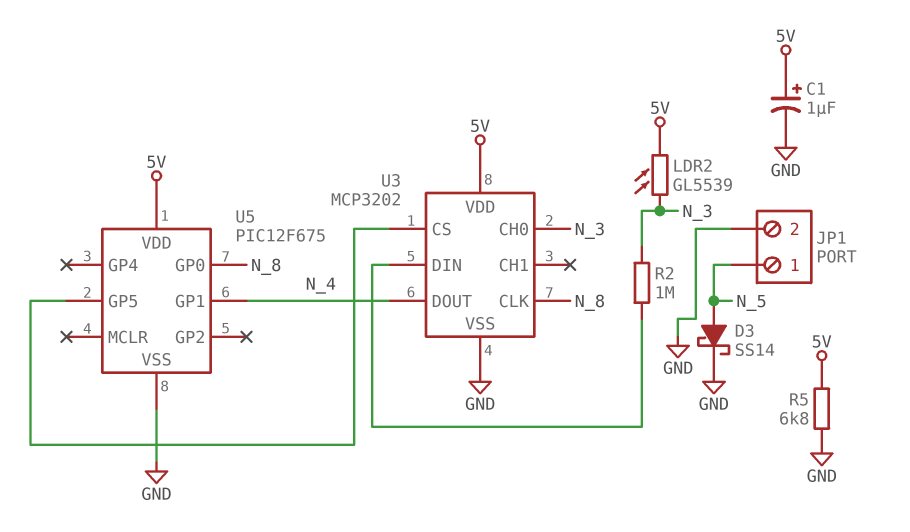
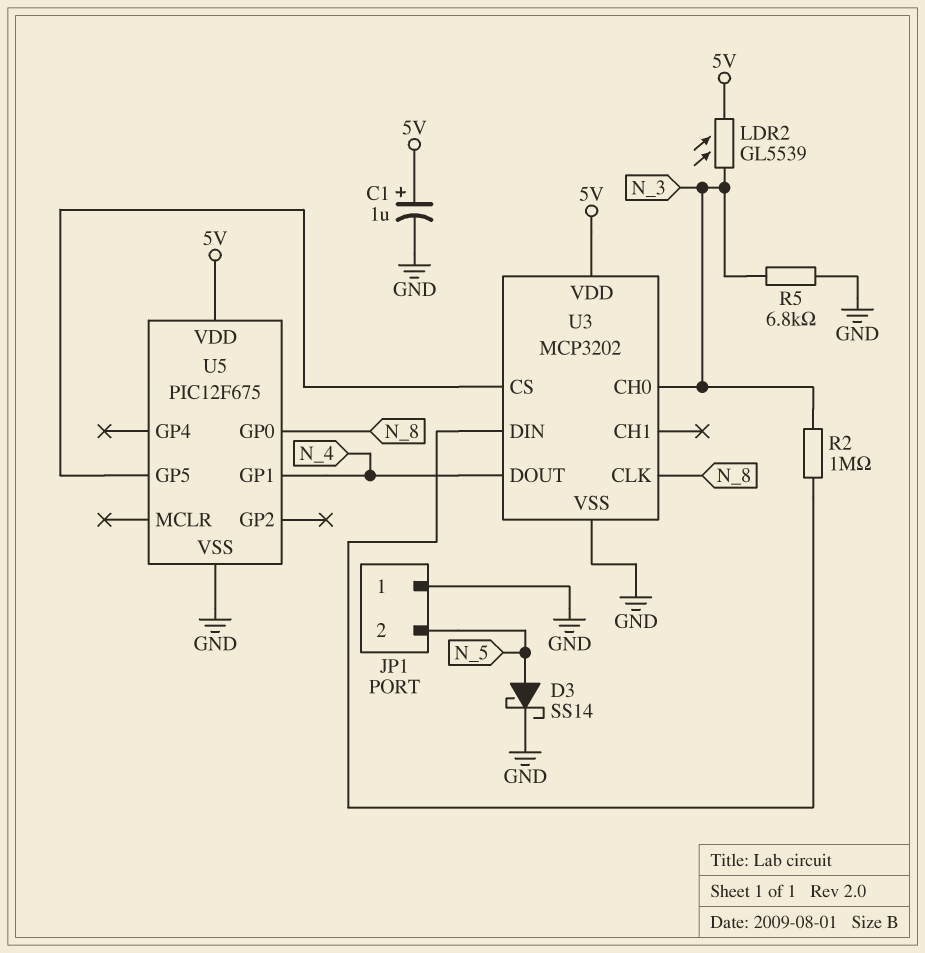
JP1 pin 1: N_5 -> GND
JP1 pin 2: GND -> N_5
R5: 6.8k (5V, GND) -> 6.8k (GND, N_3)

